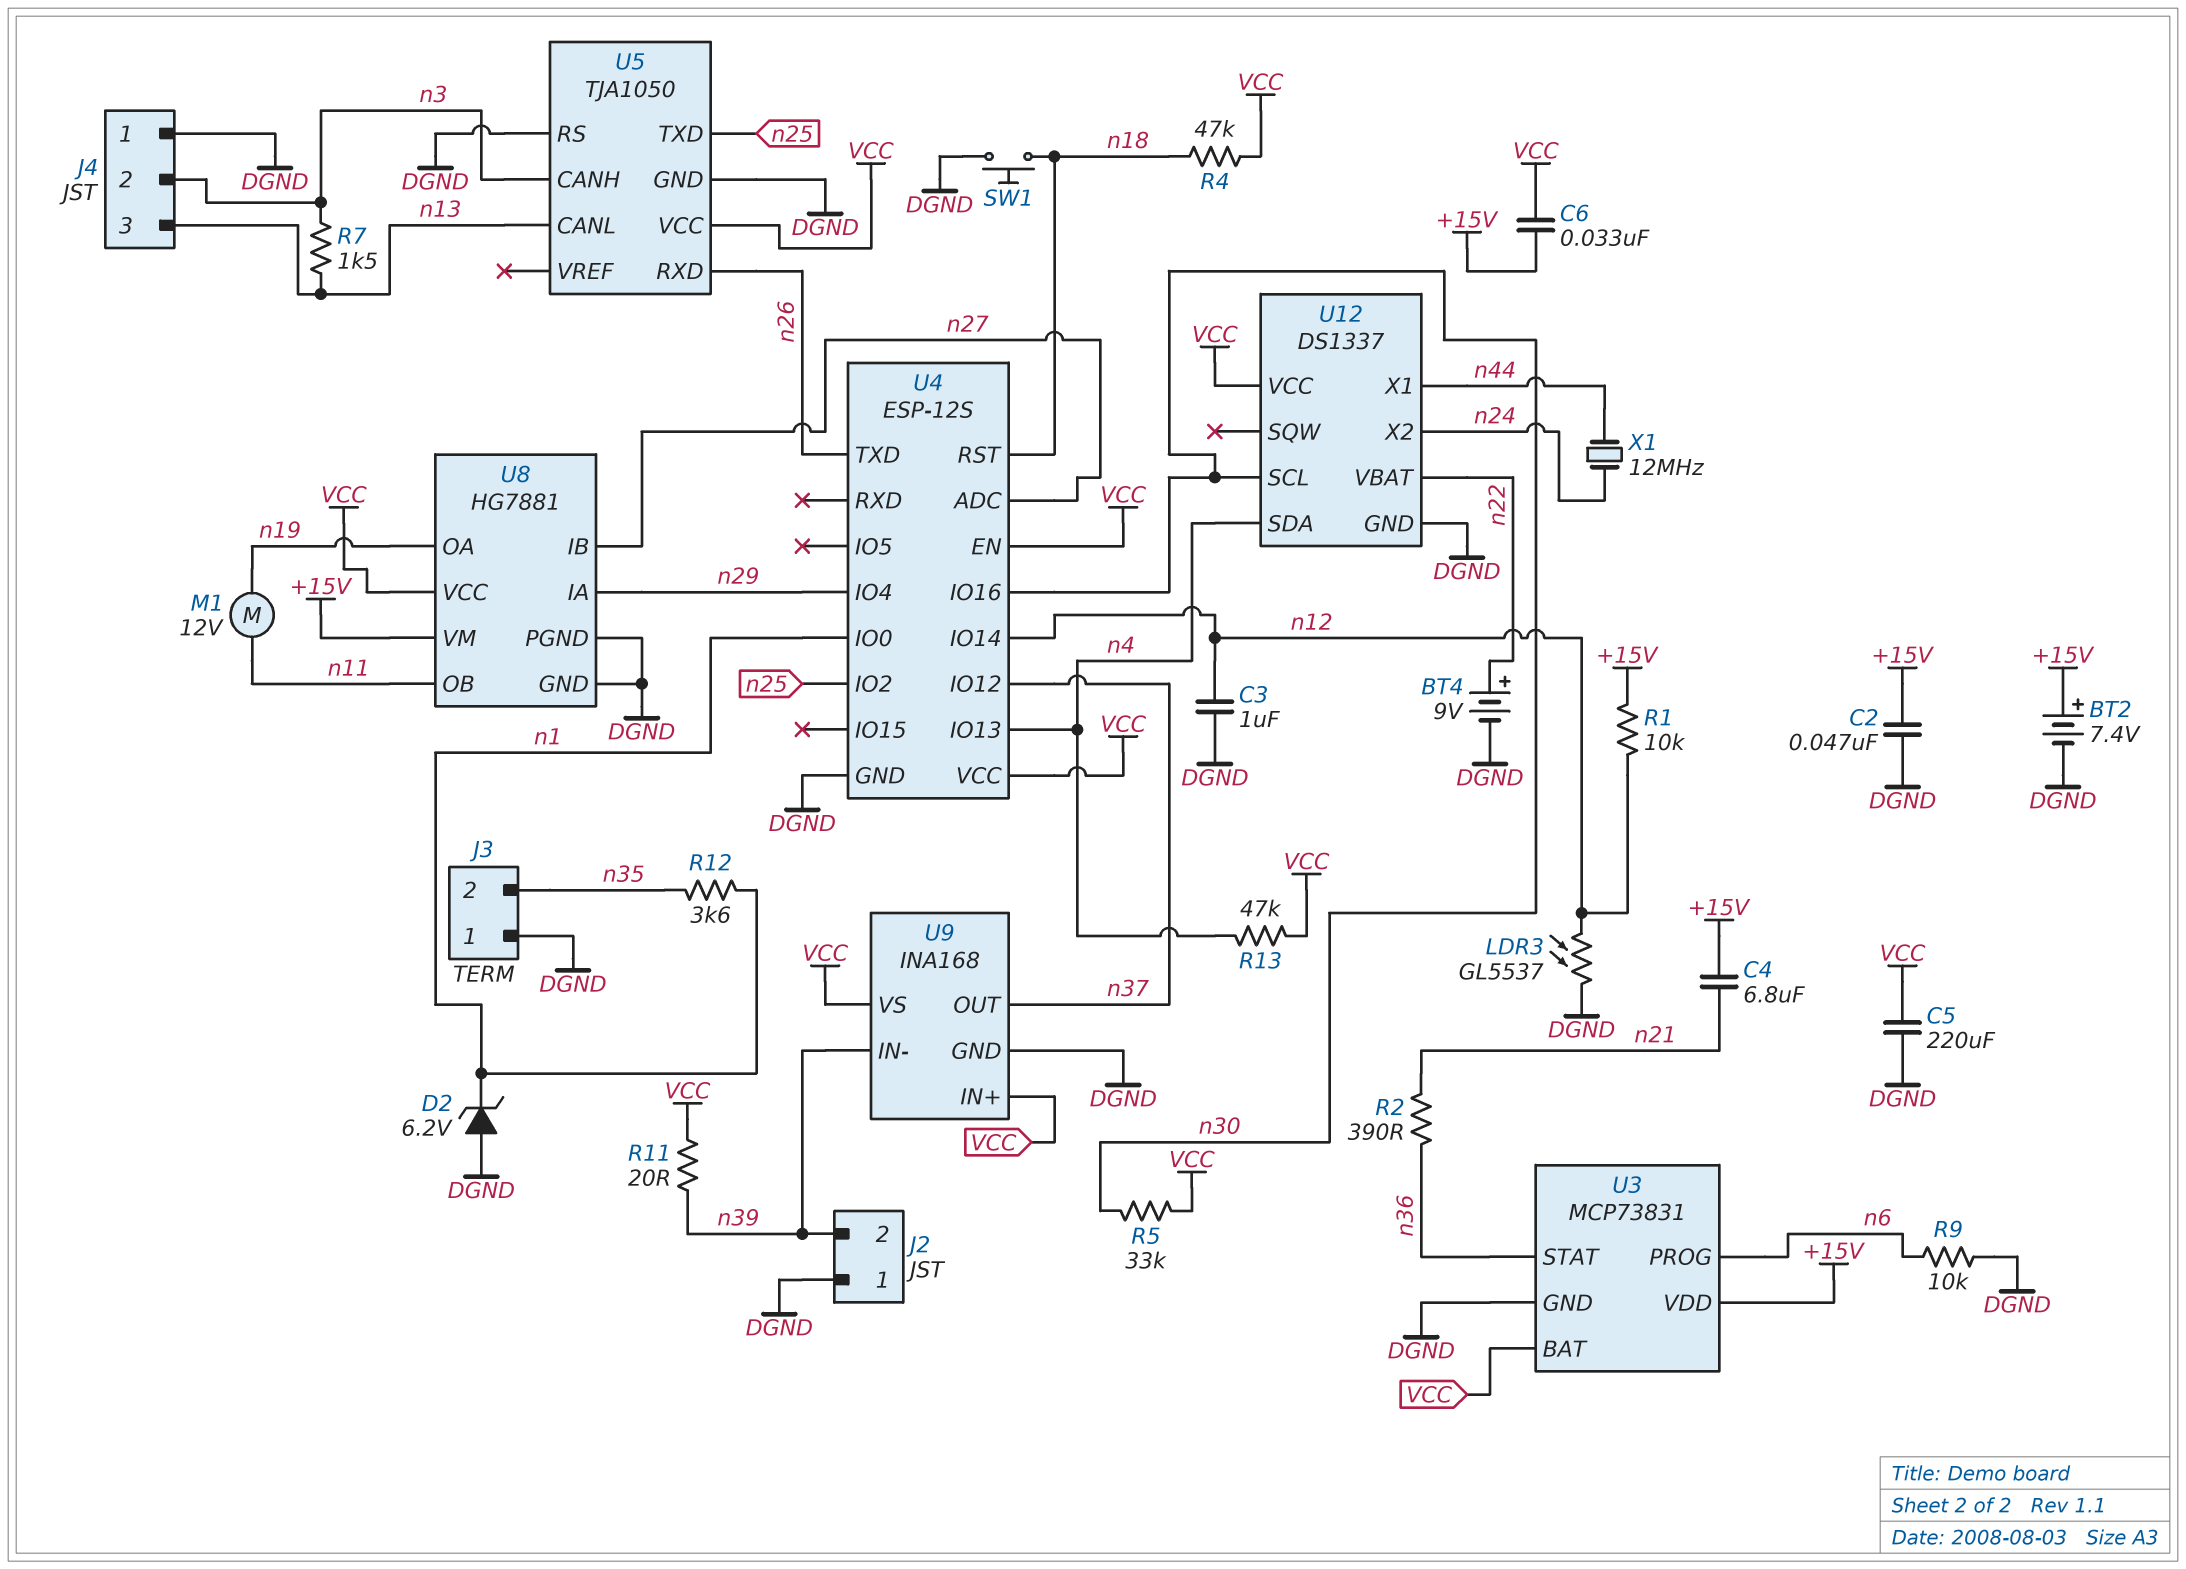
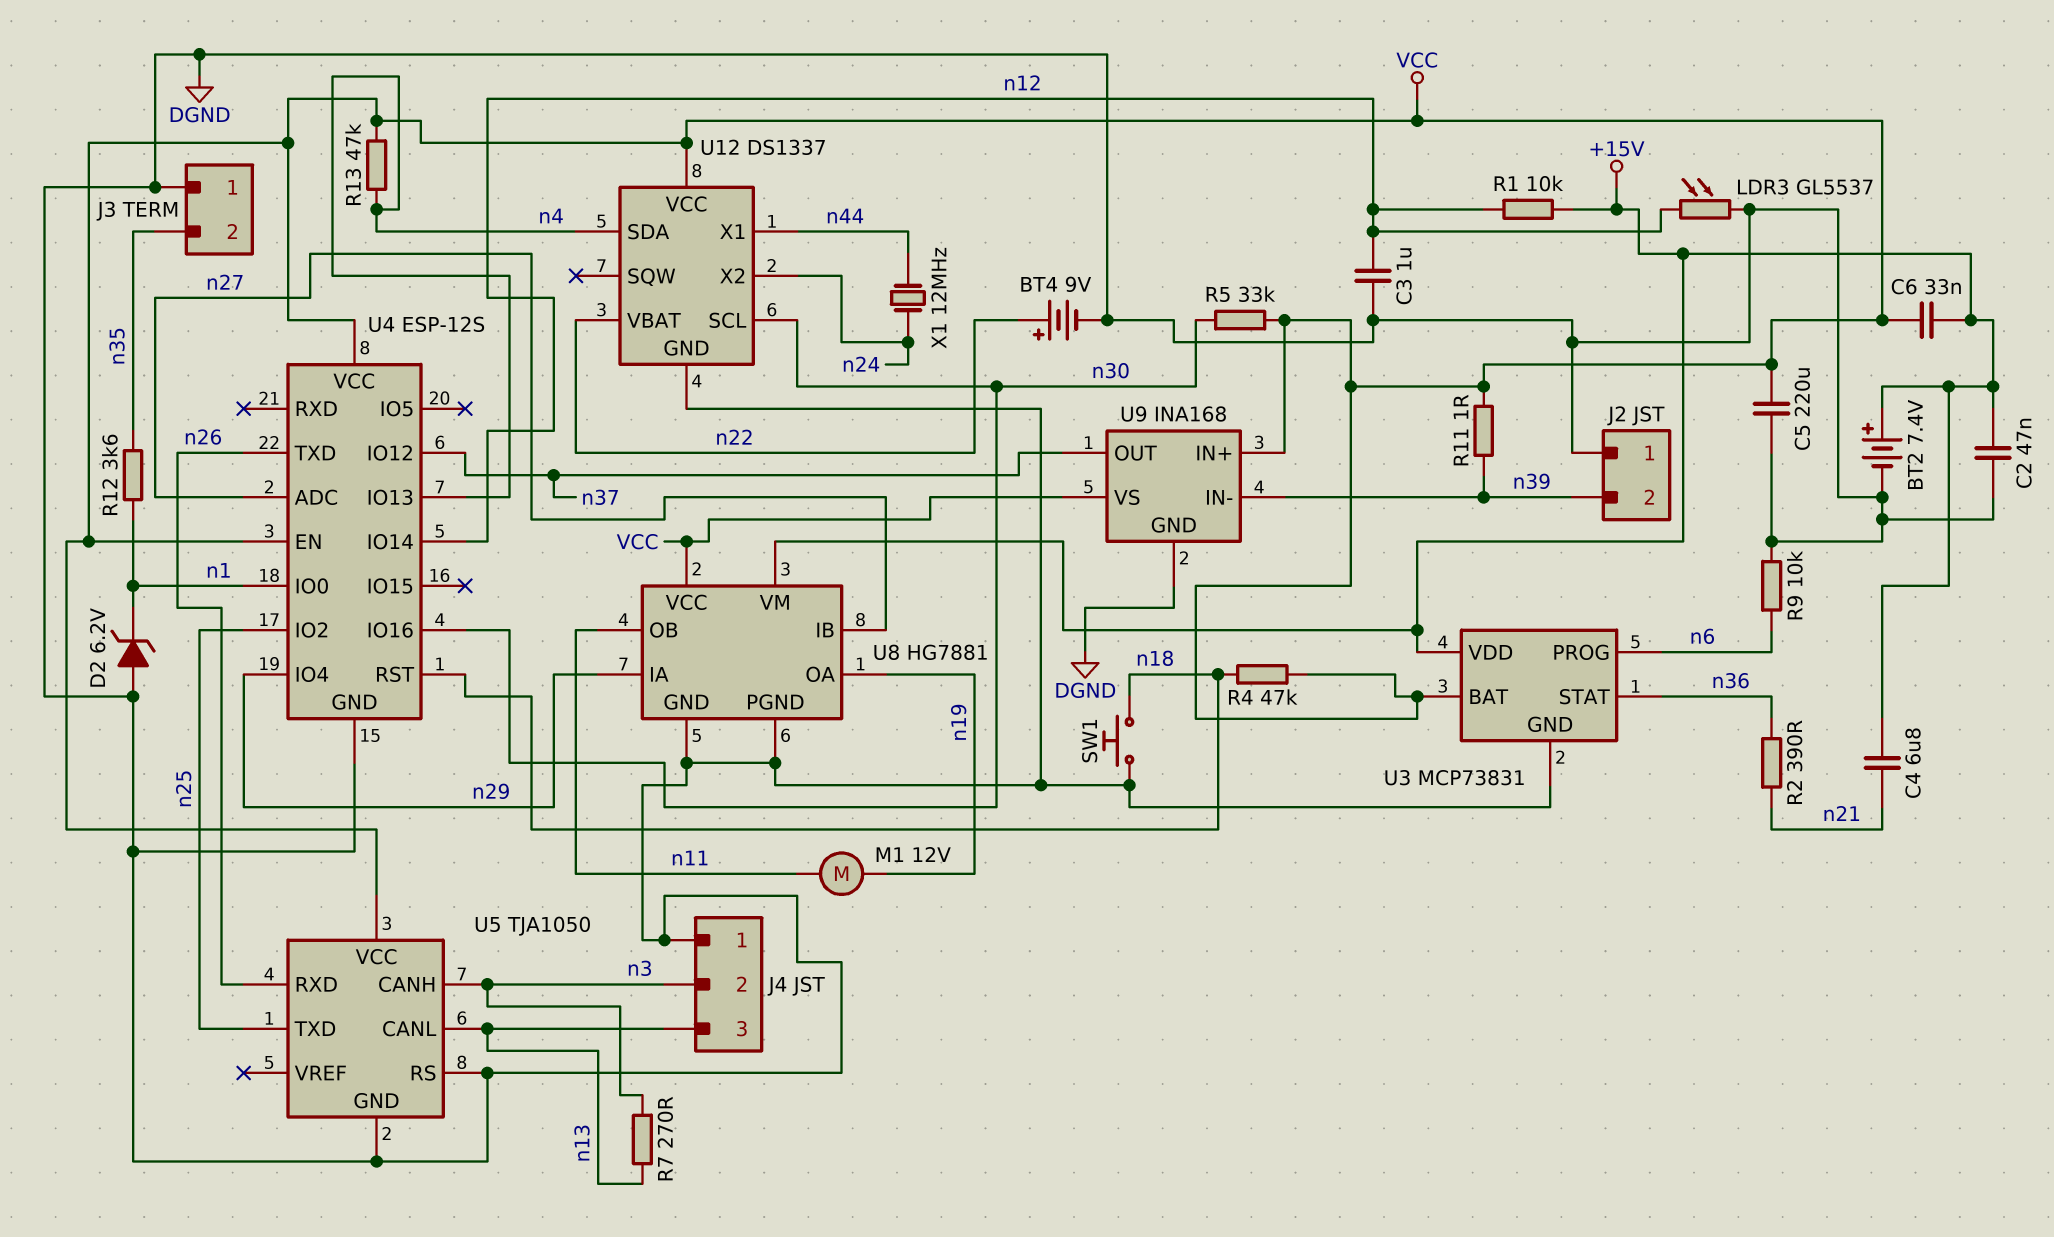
R7: 1.5k (n3, n13) -> 270 (n3, n13)
R11: 20 (VCC, n39) -> 1 (VCC, n39)

